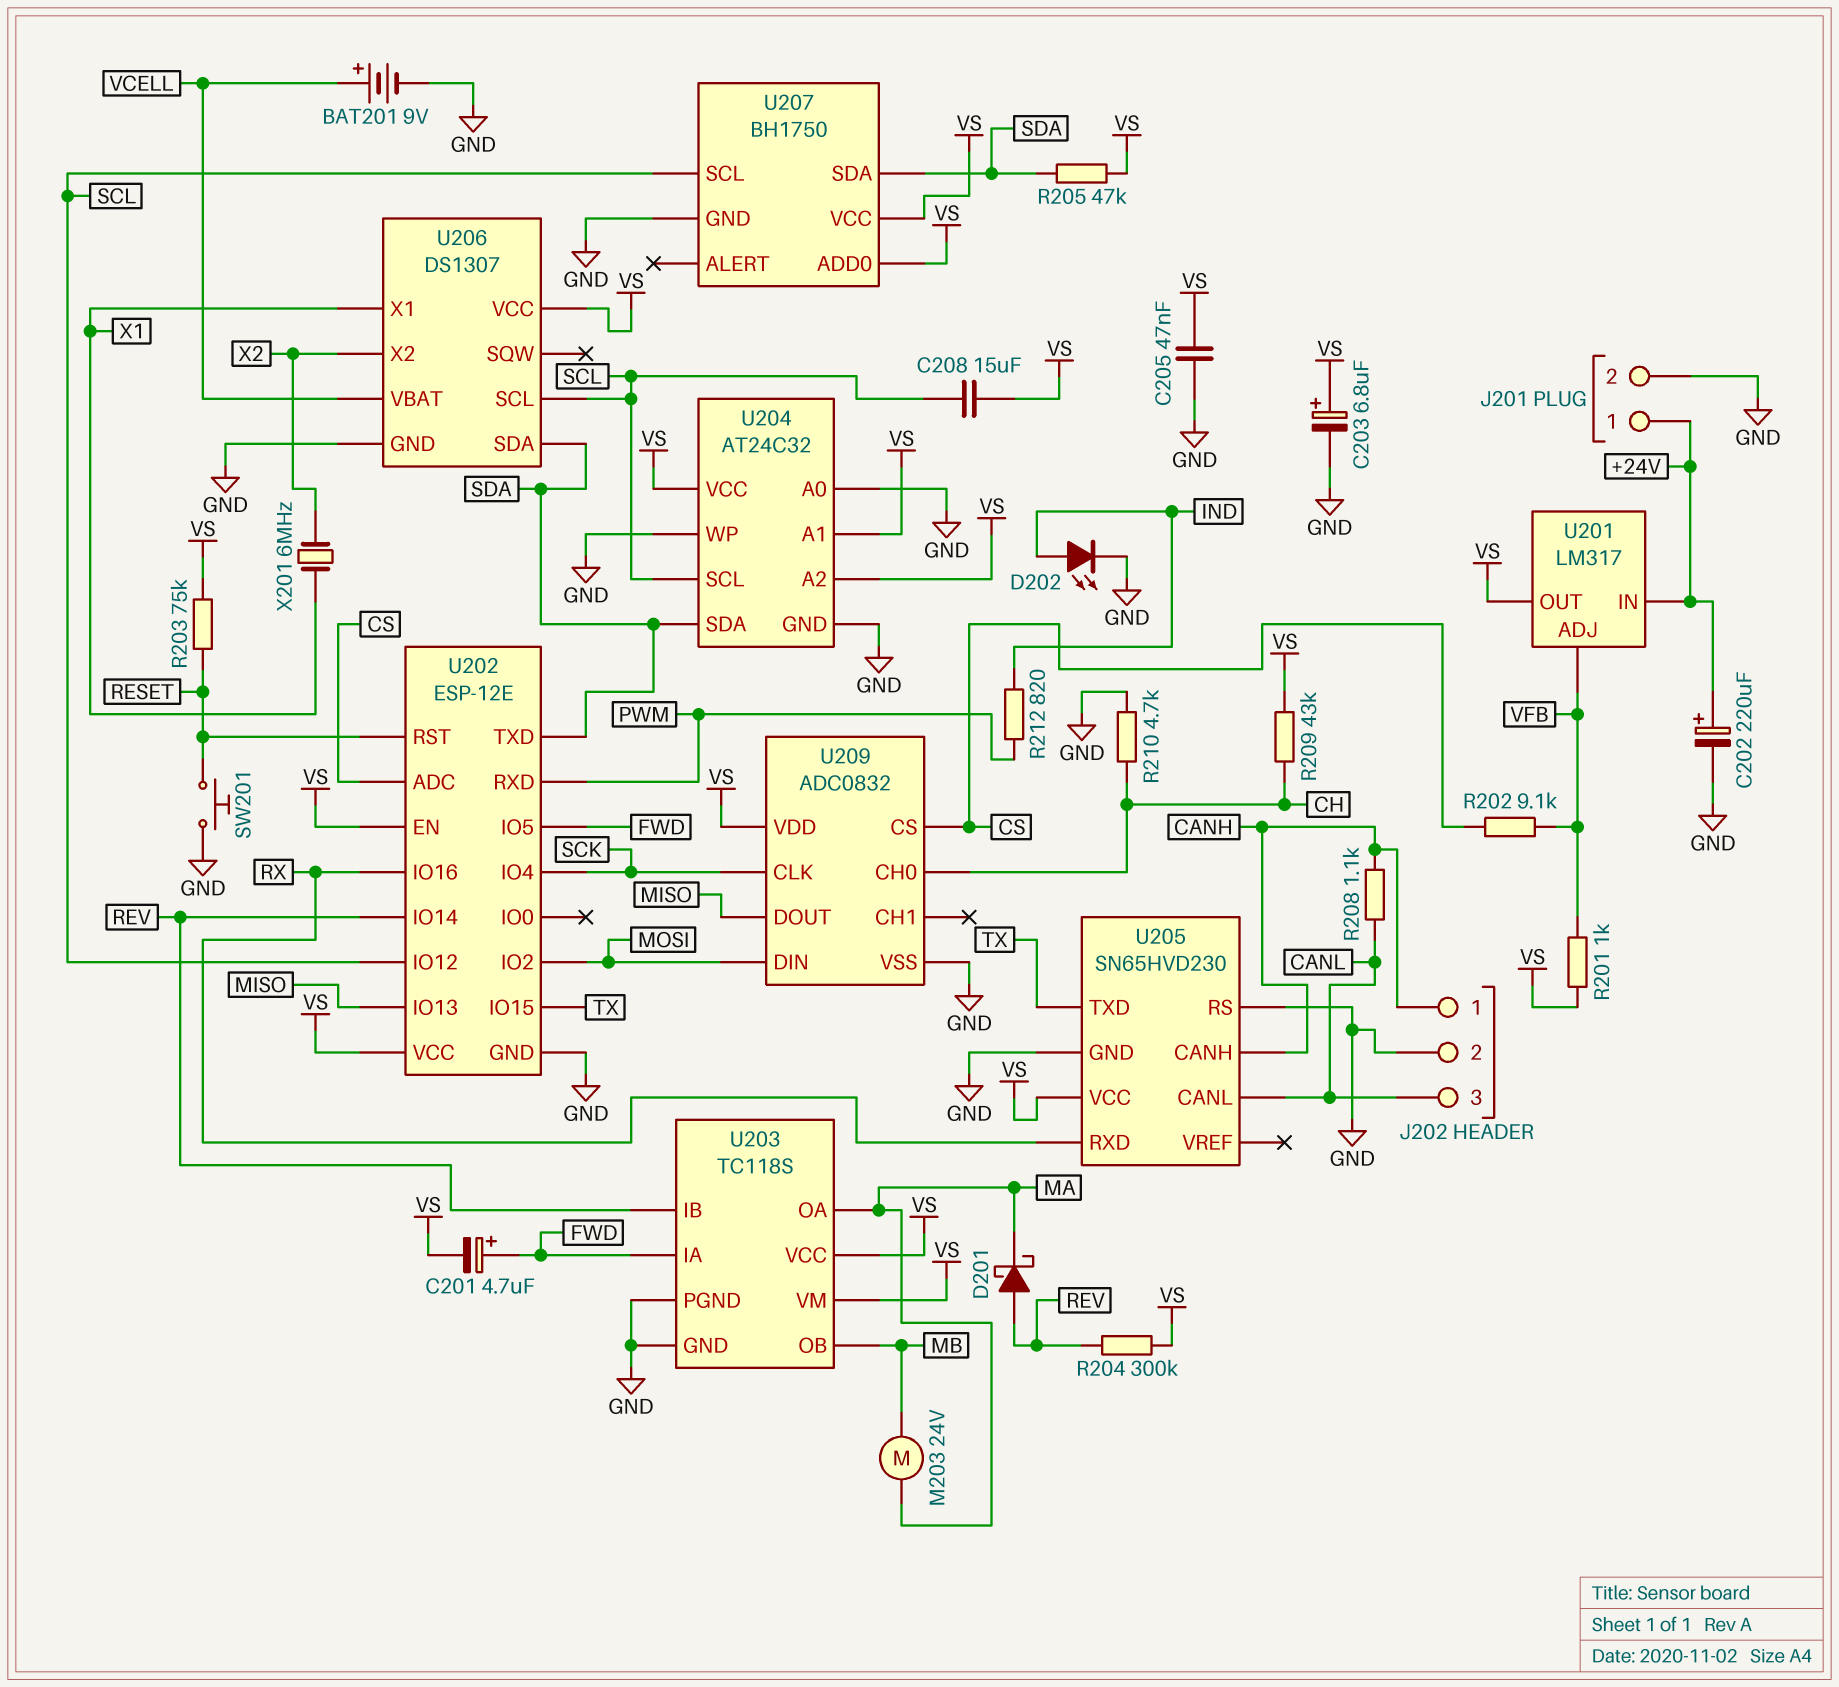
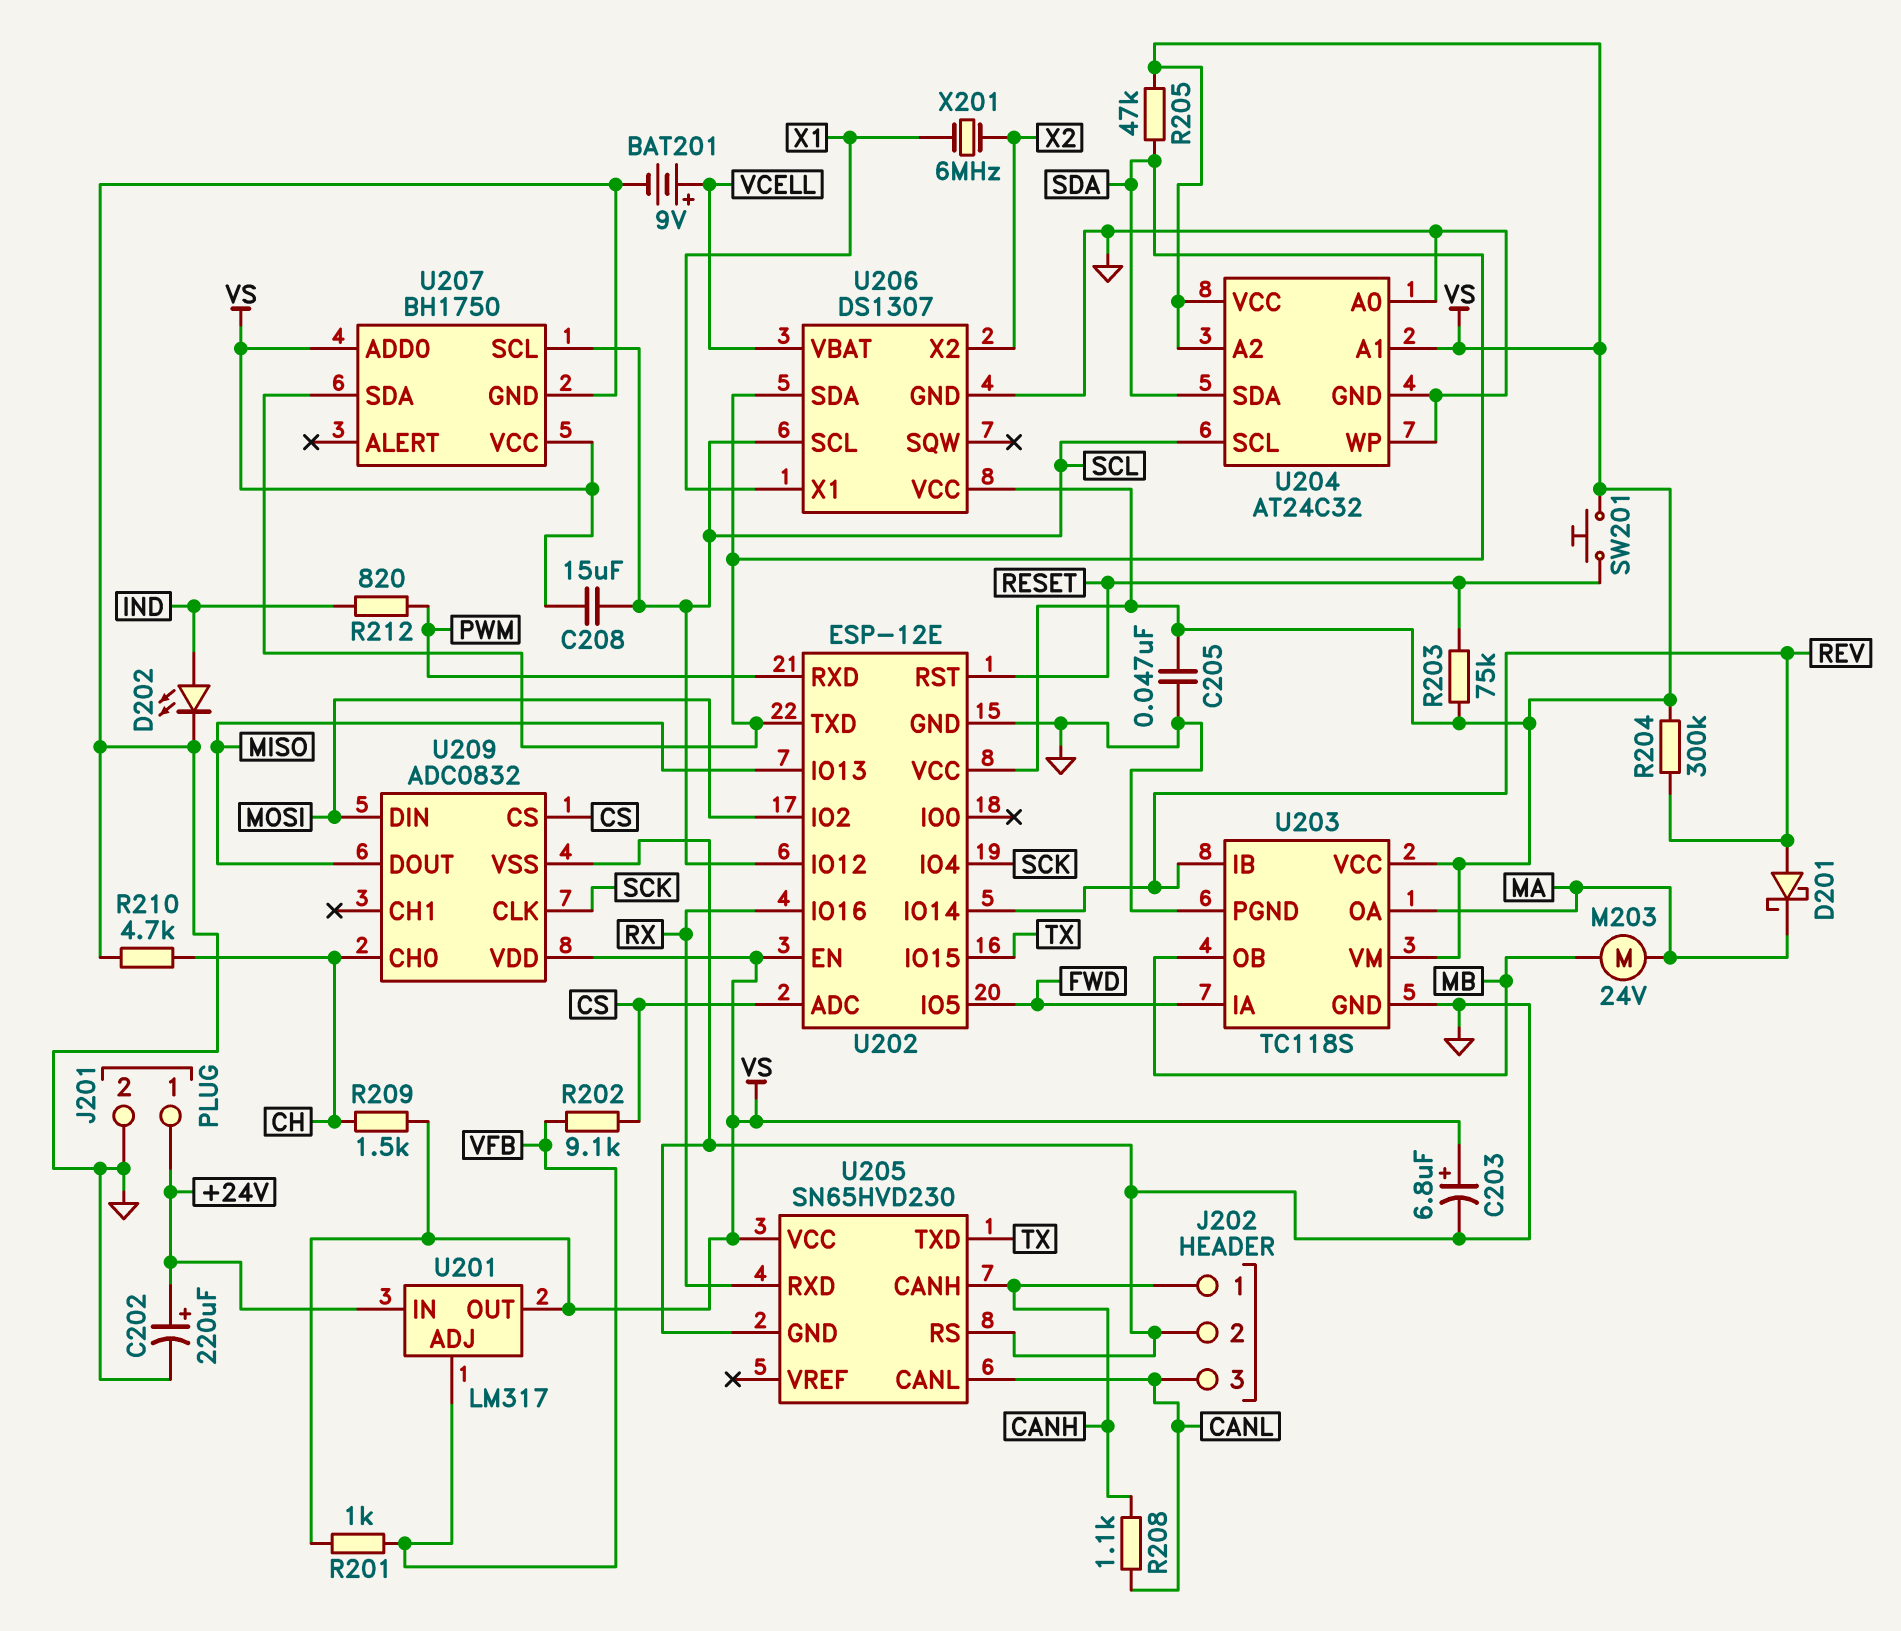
C201: 4.7uF (plus FWD, minus VS) -> none
R209: 43k (CH, VS) -> 1.5k (CH, VS)
SW201: button (GND, RESET) -> button (RESET, VS)

